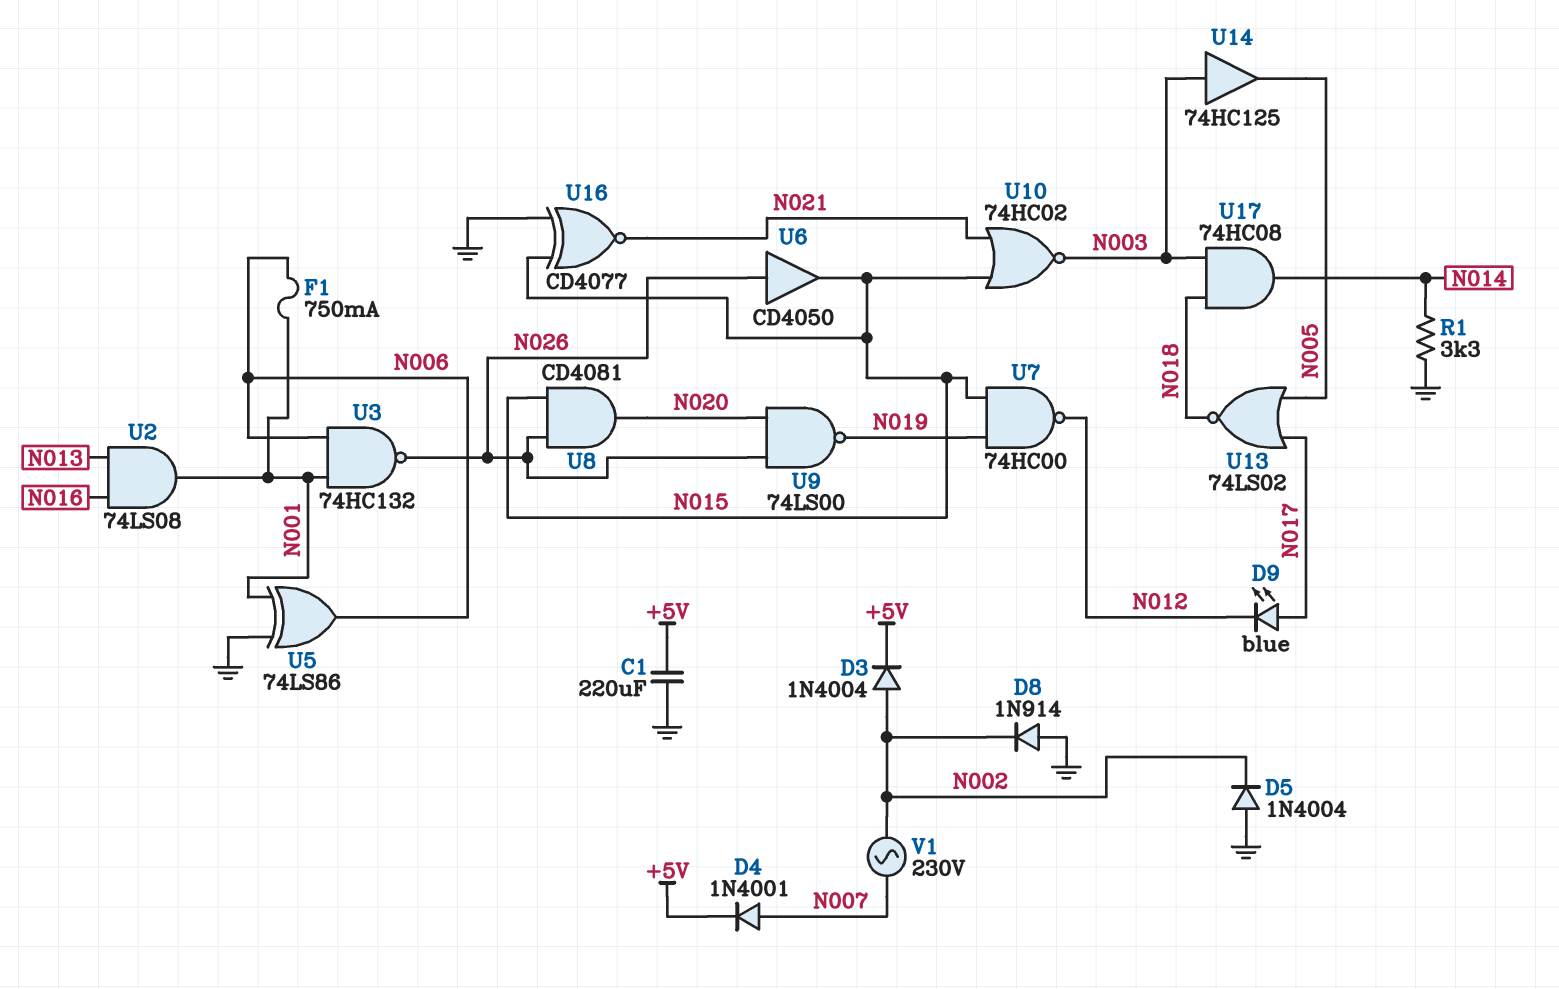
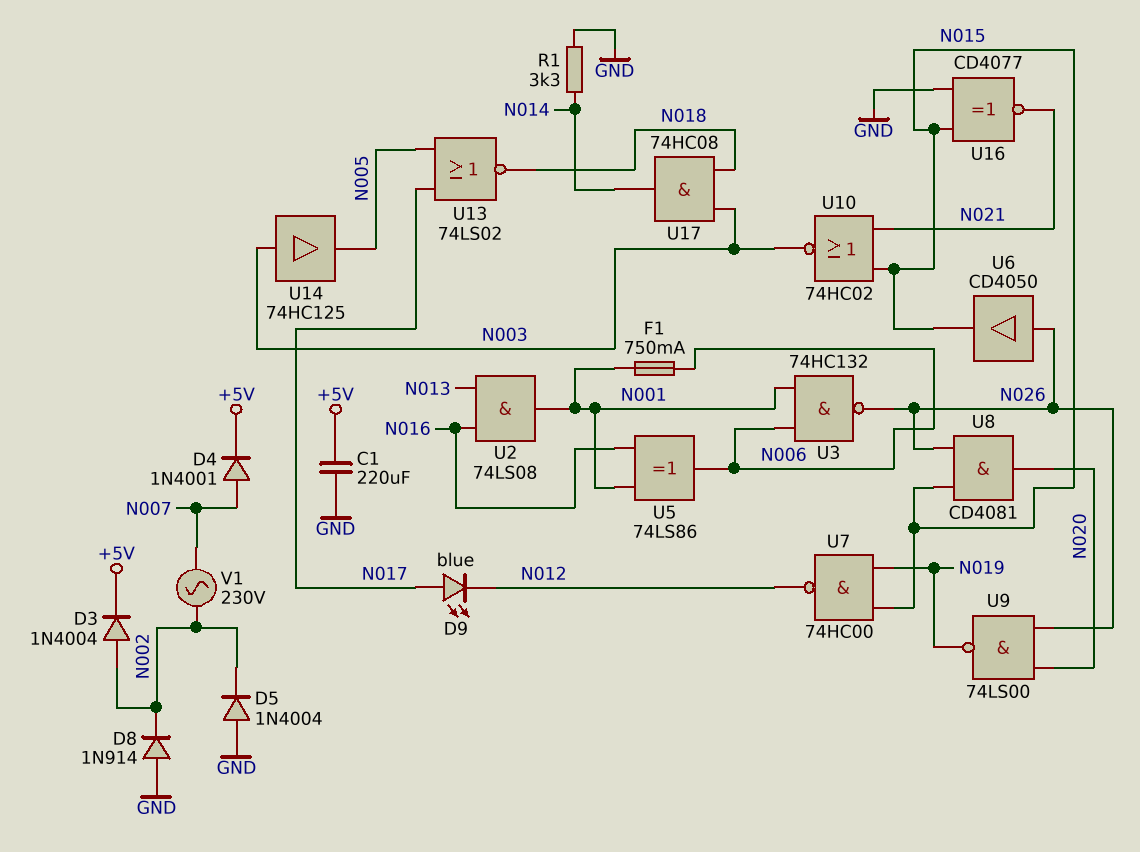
U5: XOR 74LS86 (in GND, in N001, out N006) -> XOR 74LS86 (in N001, in N016, out N006)

